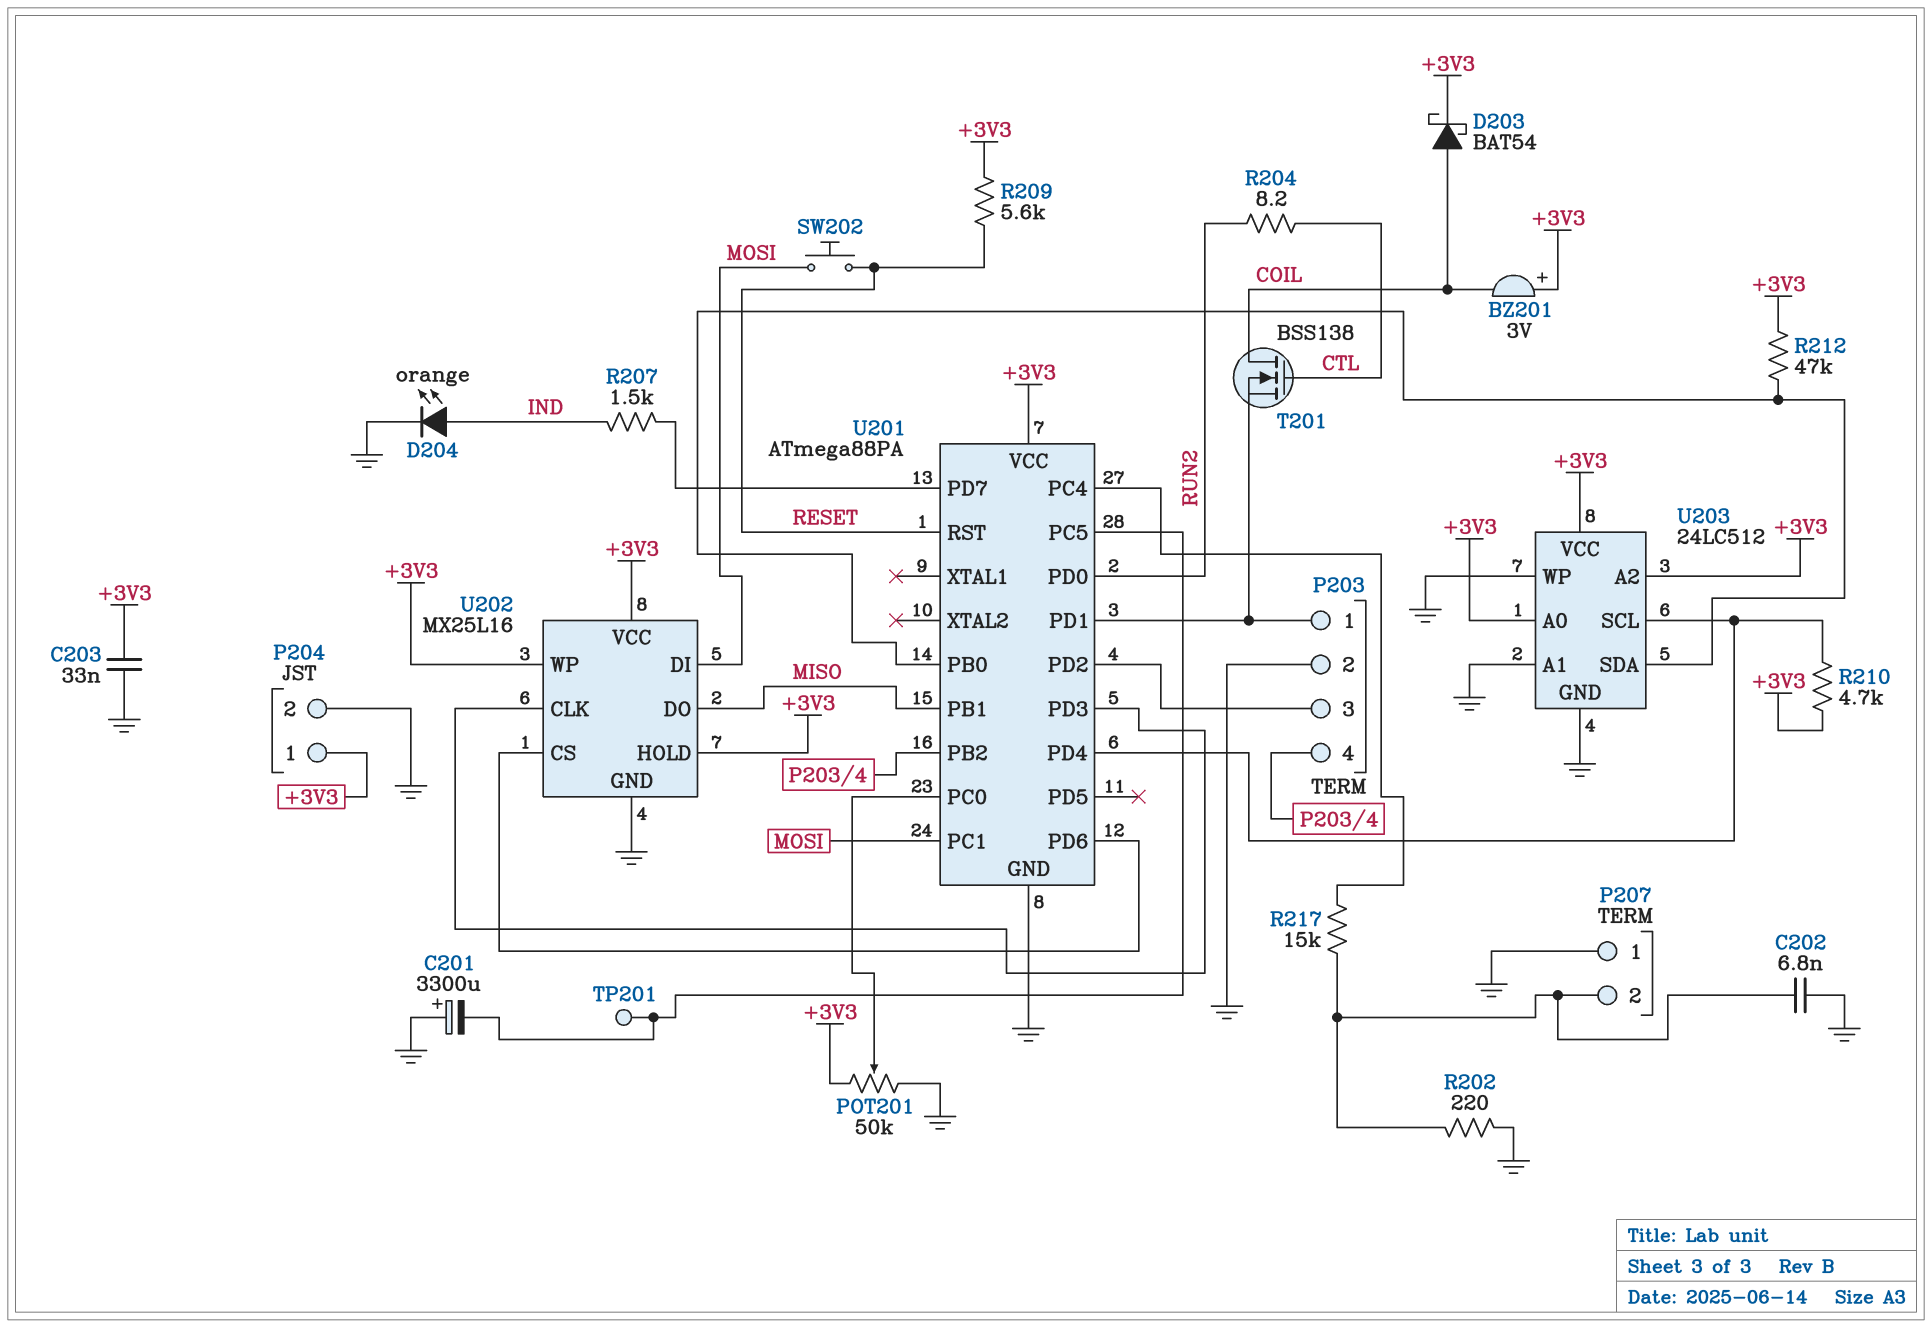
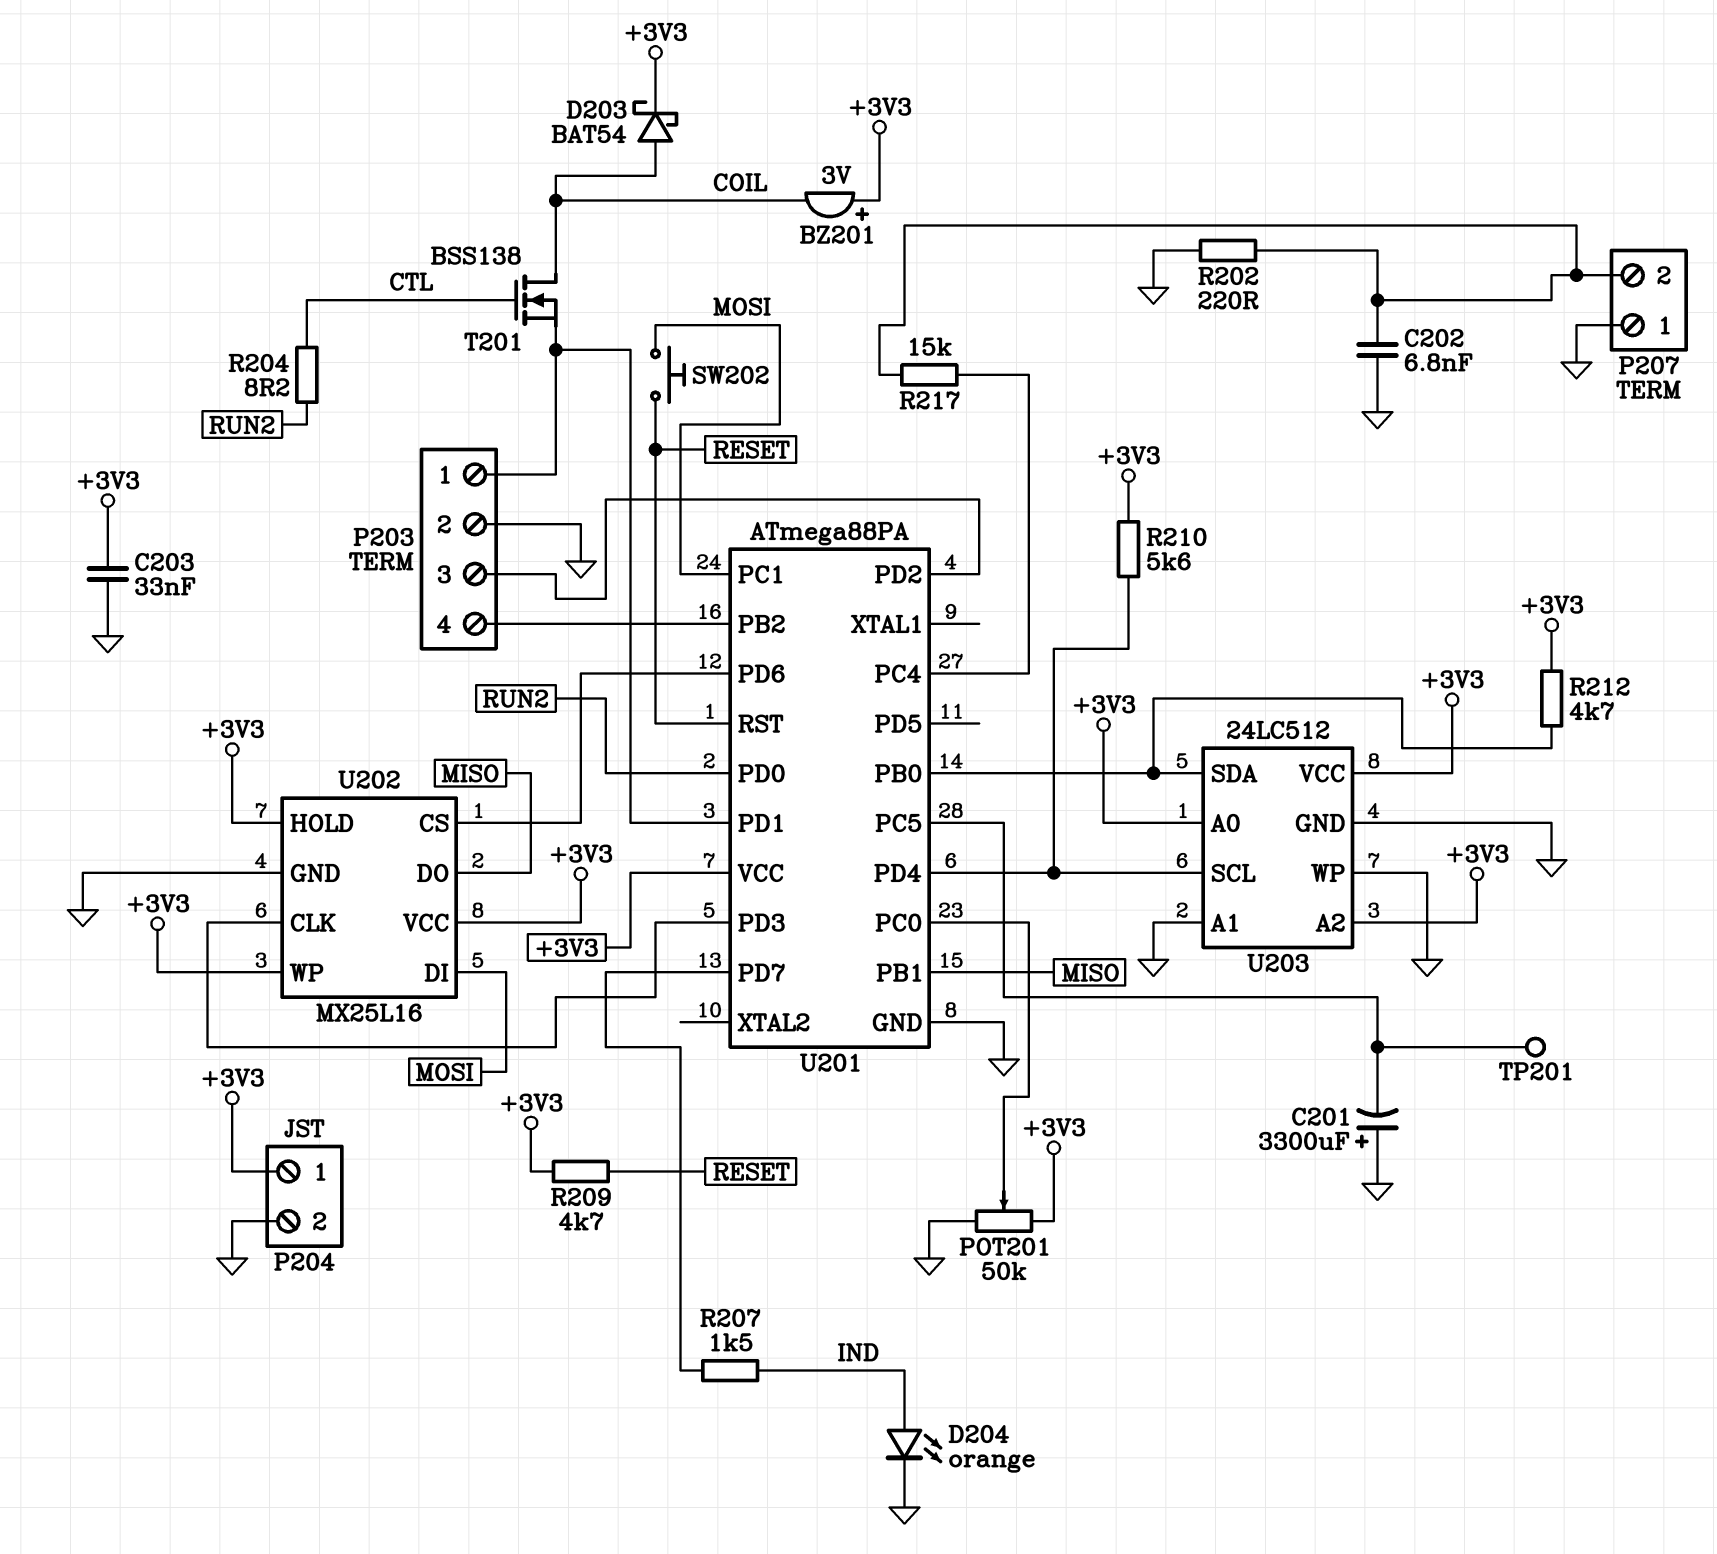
R209: 5.6k (+3V3, RESET) -> 4.7k (+3V3, RESET)
R210: 4.7k (+3V3, U201/PD4) -> 5.6k (+3V3, U201/PD4)
R212: 47k (+3V3, U201/PB0) -> 4.7k (+3V3, U201/PB0)

